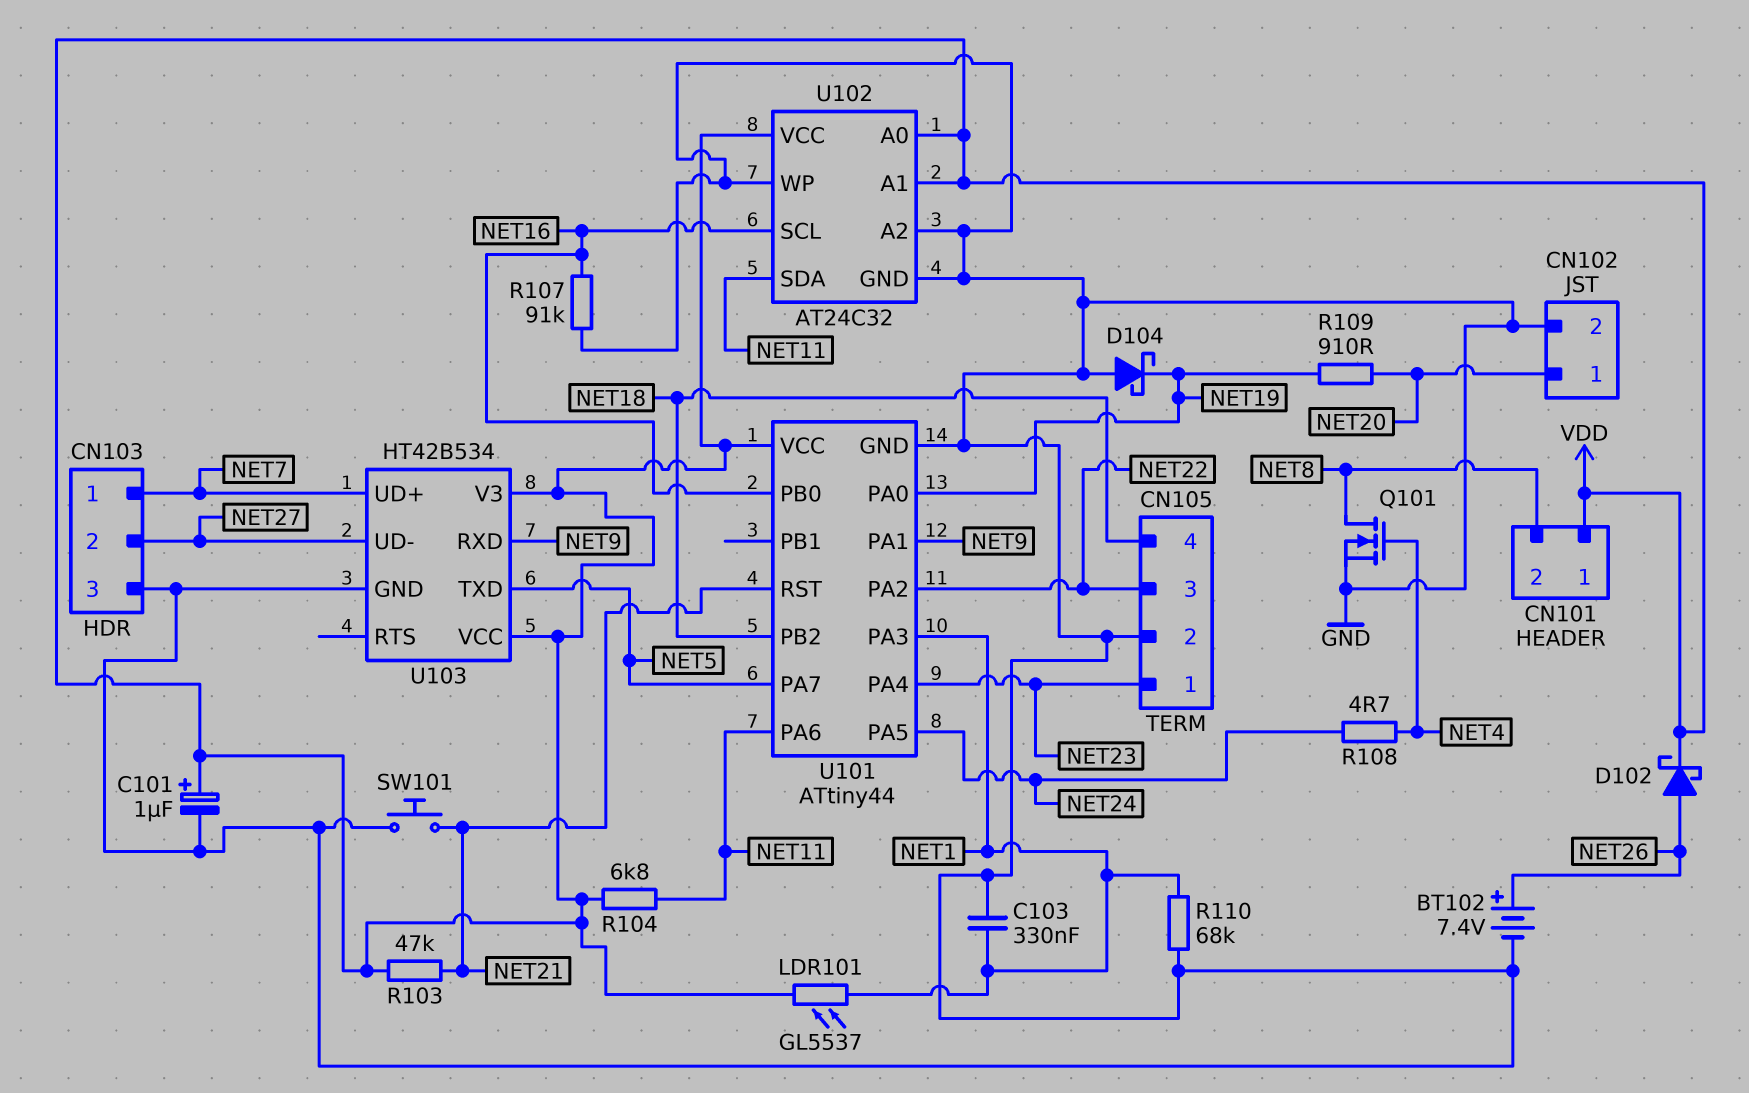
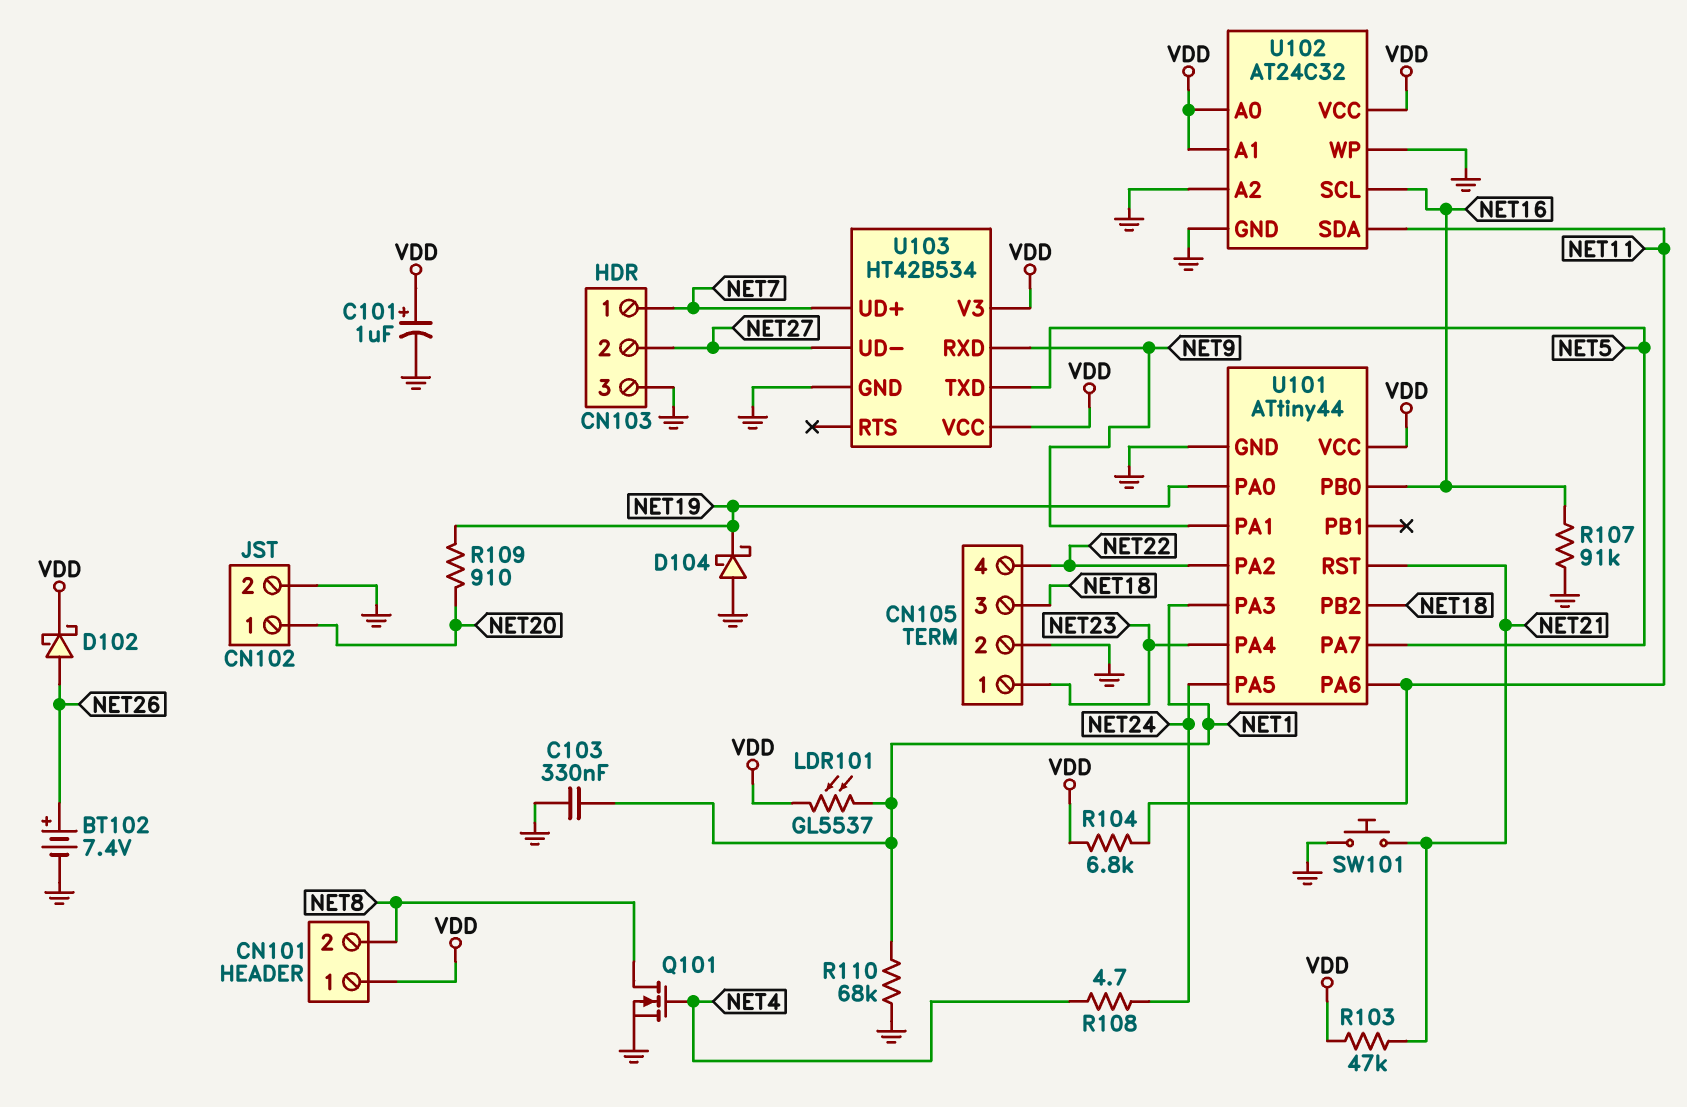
CN105 pin 3: NET22 -> NET18
CN105 pin 4: NET18 -> NET22

